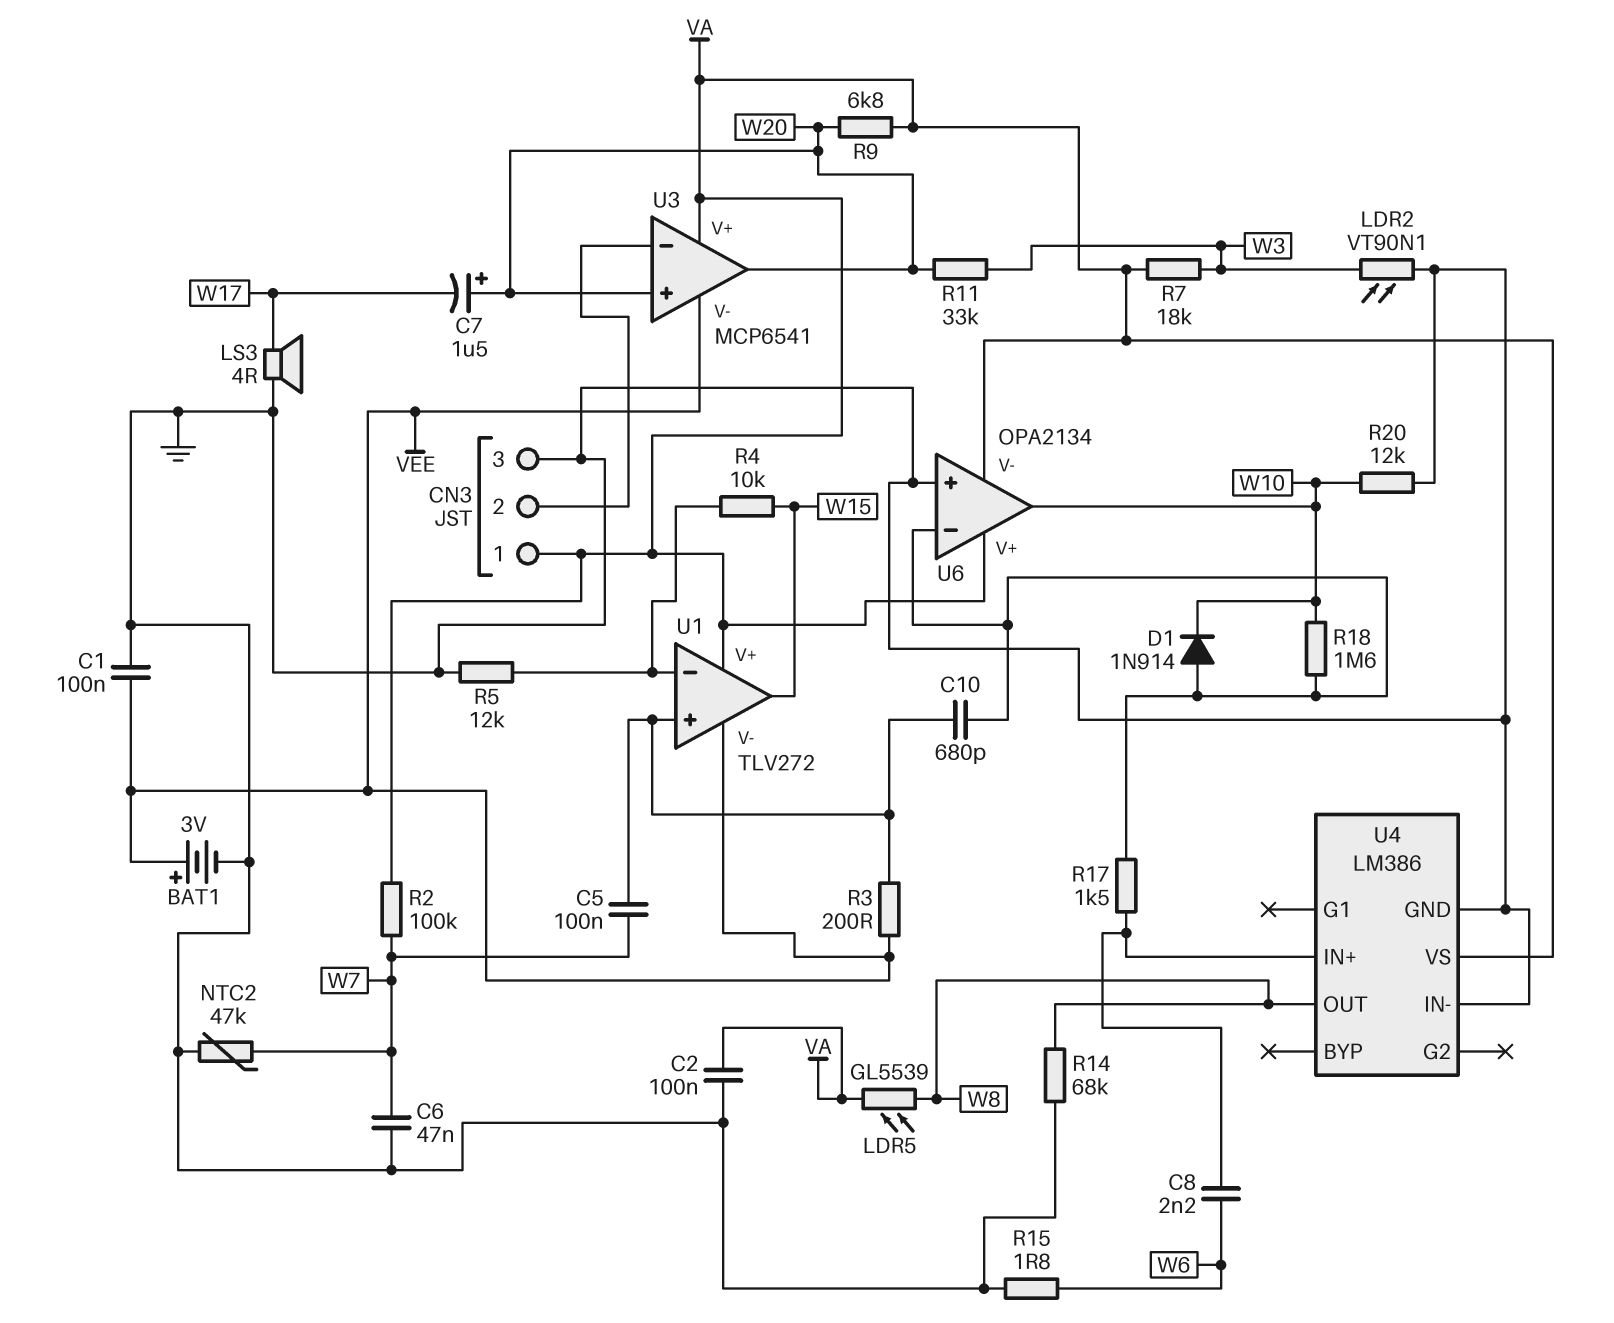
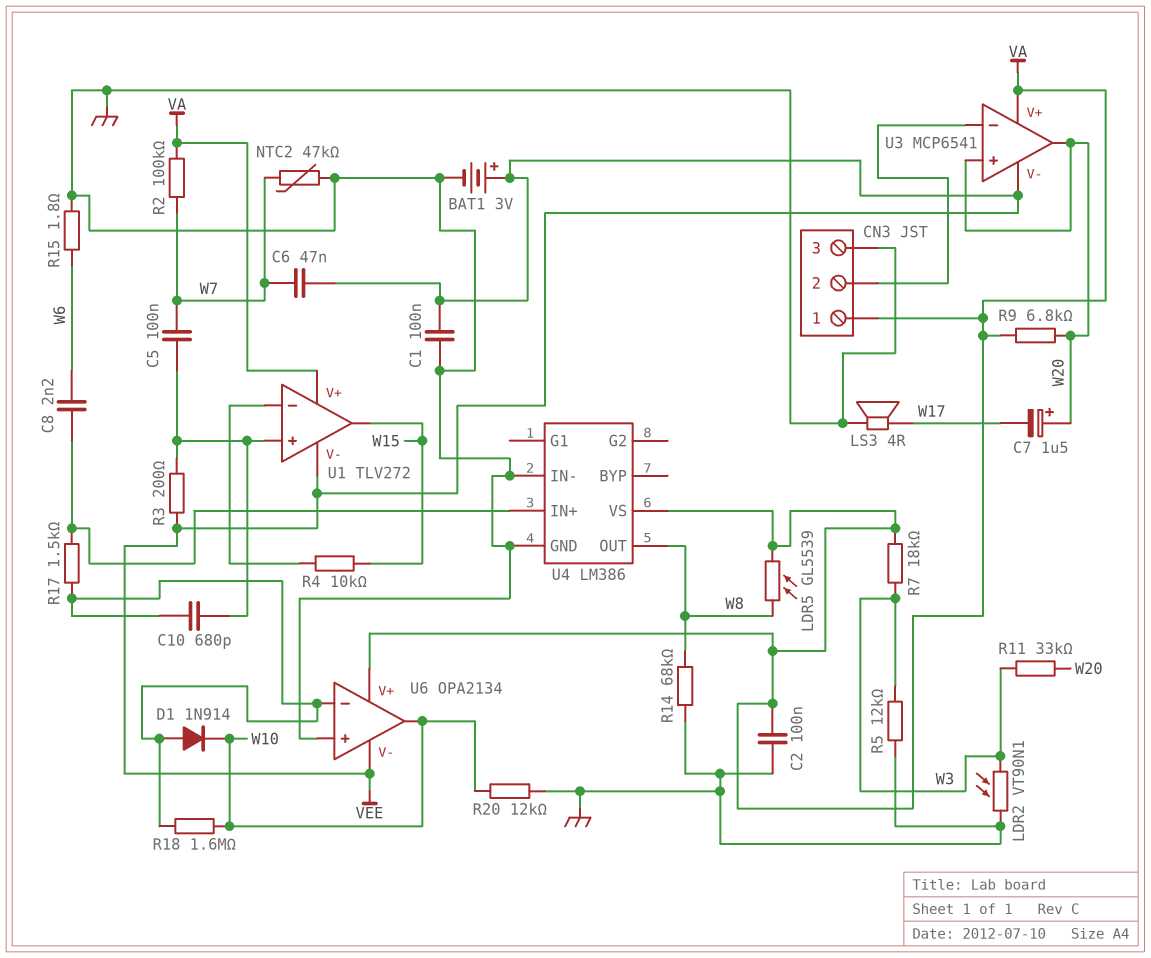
C6: 47nF (GND, W7) -> 47nF (VEE, W7)
R5: 12k (GND, U1/in-) -> 12k (GND, W3)
U6 pin V-: VA -> VEE

